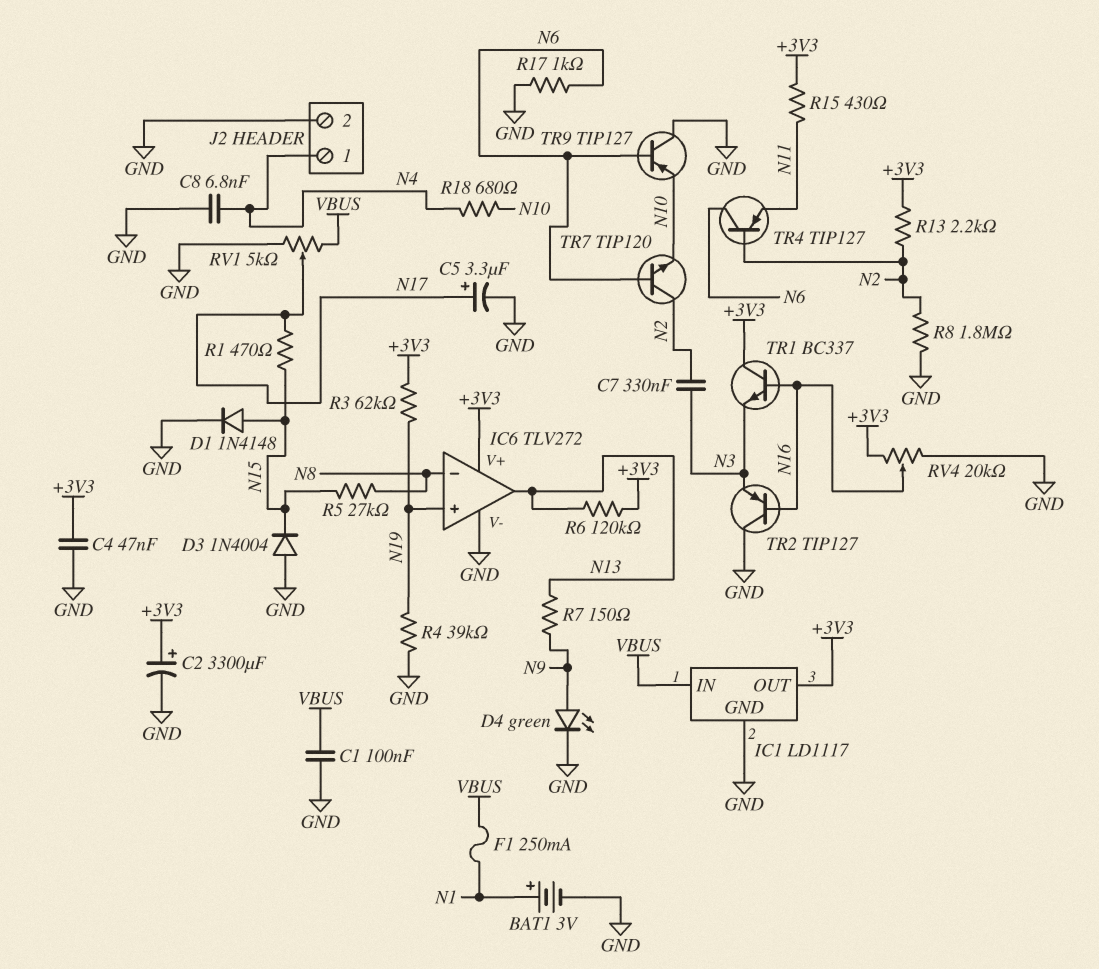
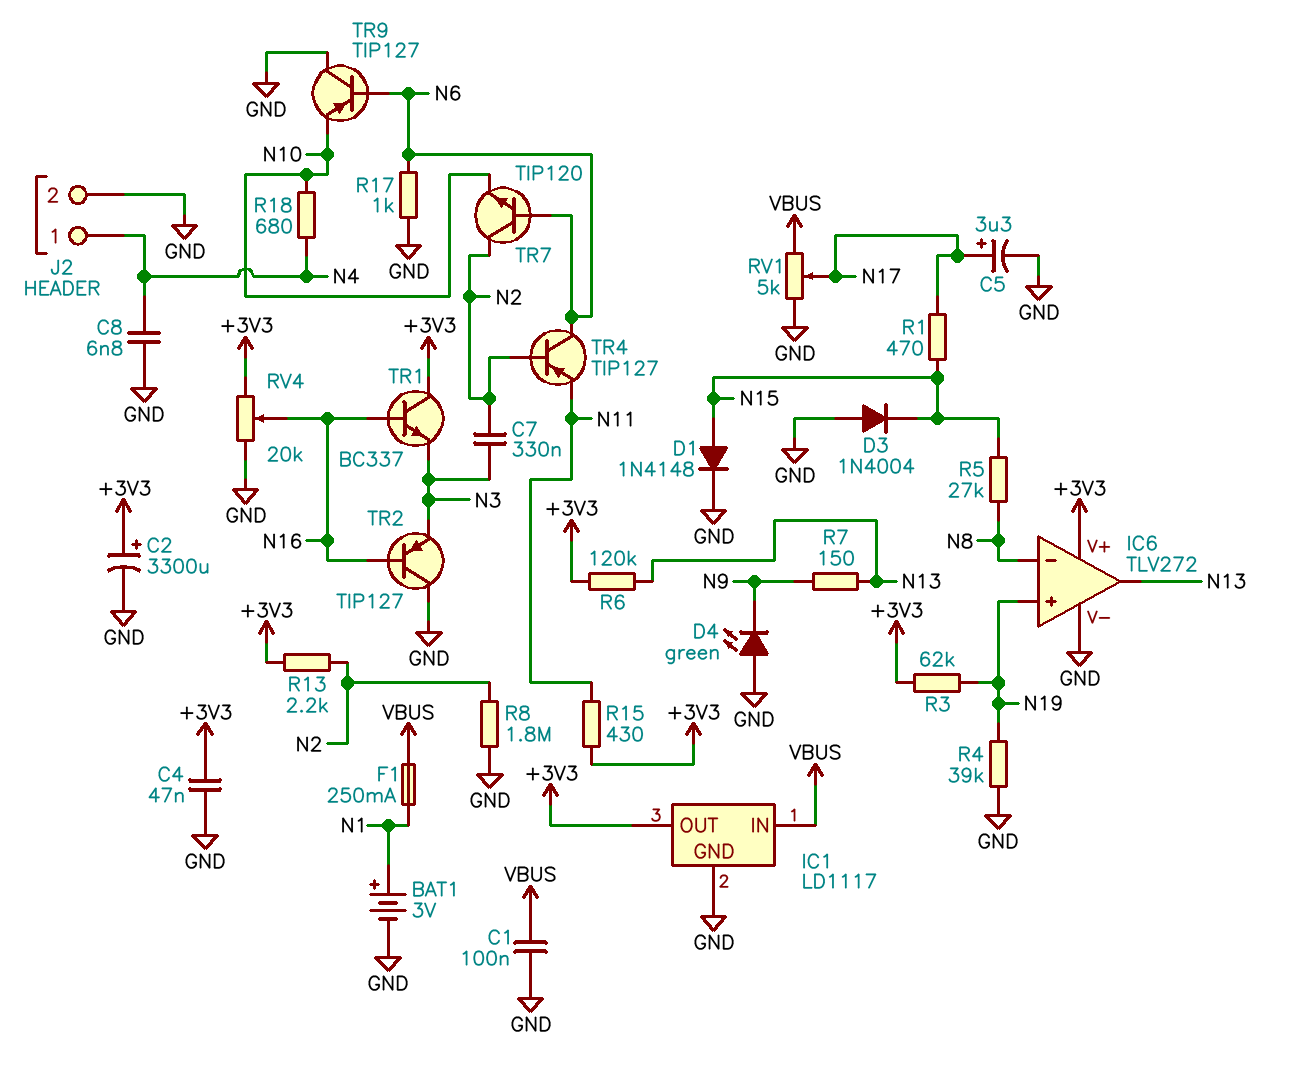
D4: LED green (A N9, K GND) -> LED green (A GND, K N9)

